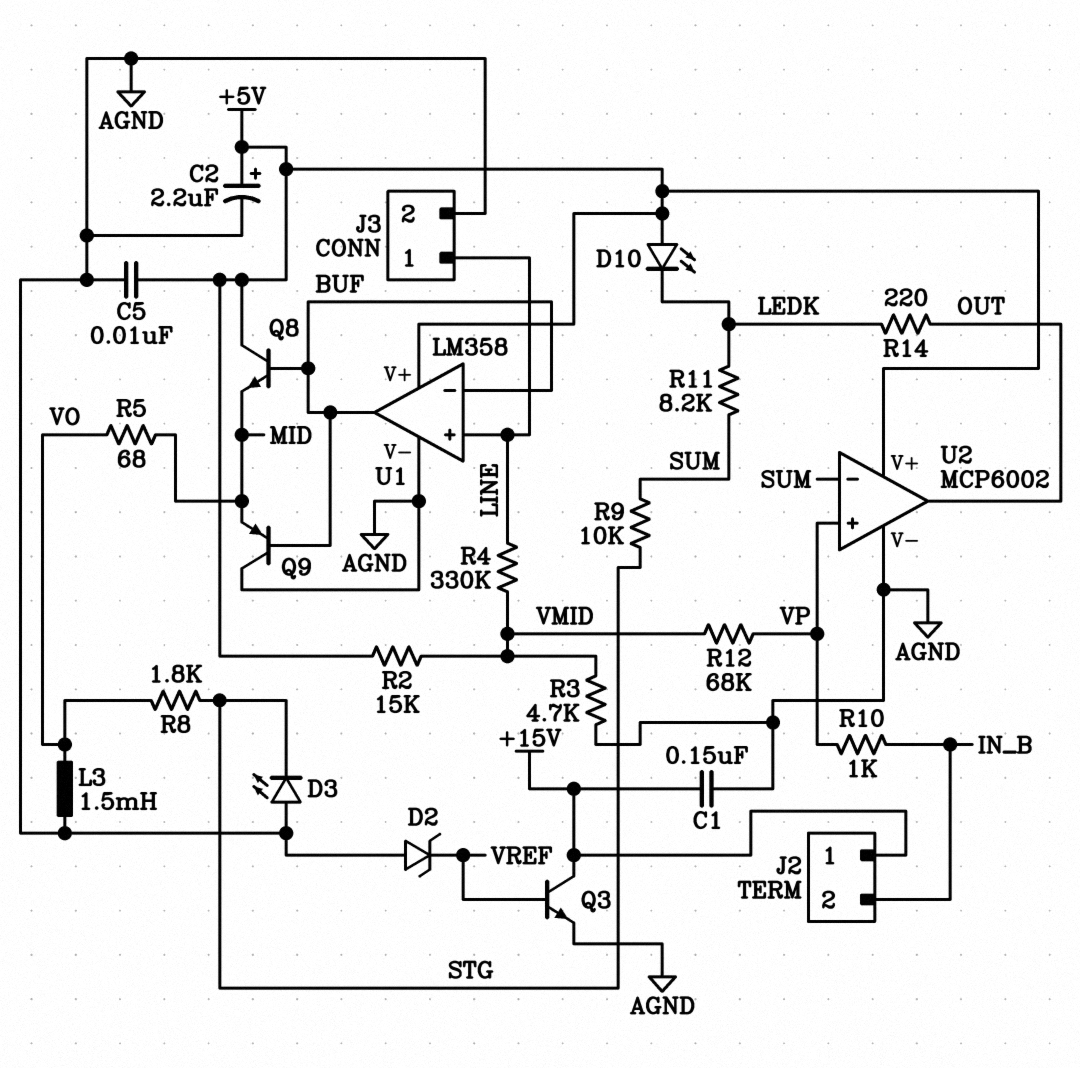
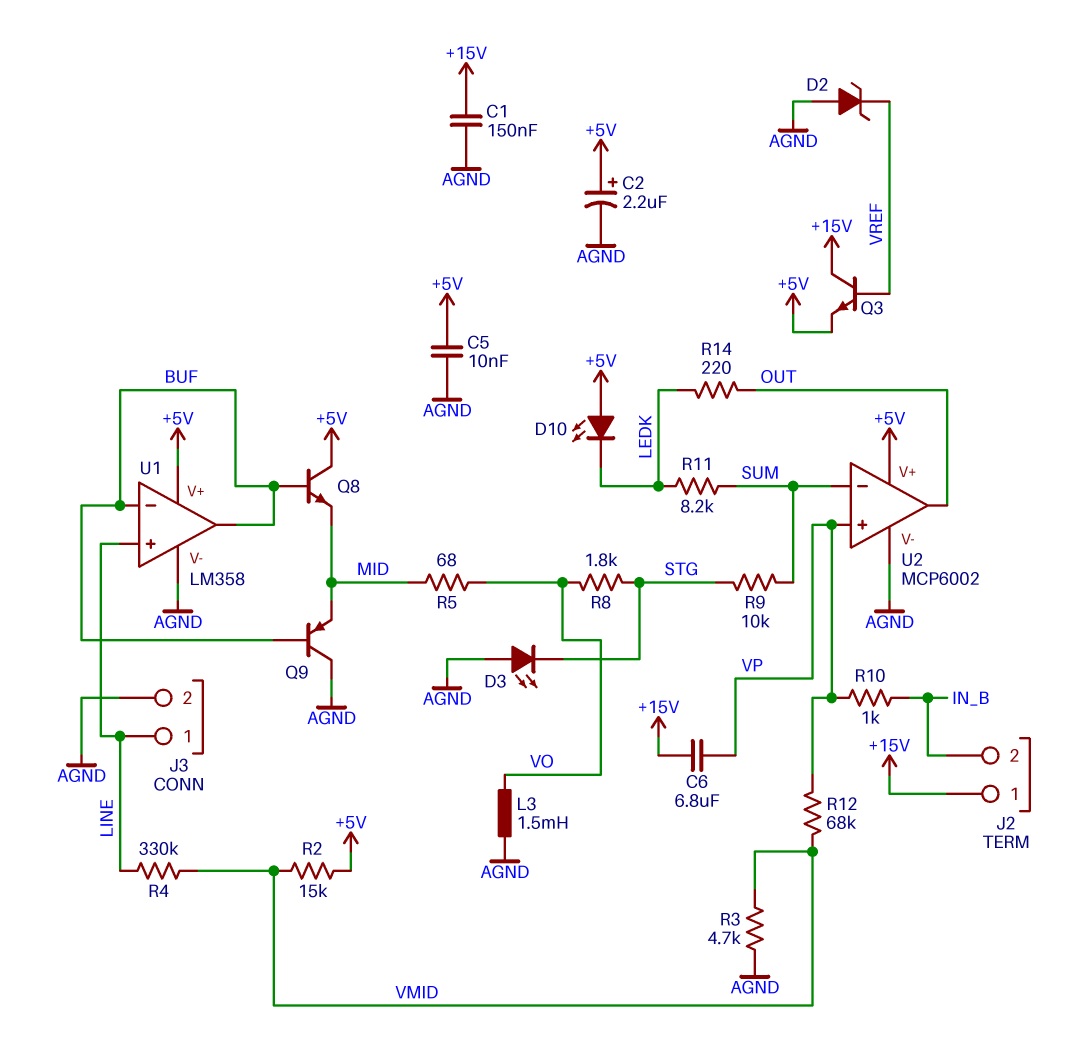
C6: none -> 6.8uF (+15V, VP)
Q3: NPN (B VREF, C +15V, E AGND) -> NPN (B VREF, C +15V, E +5V)

